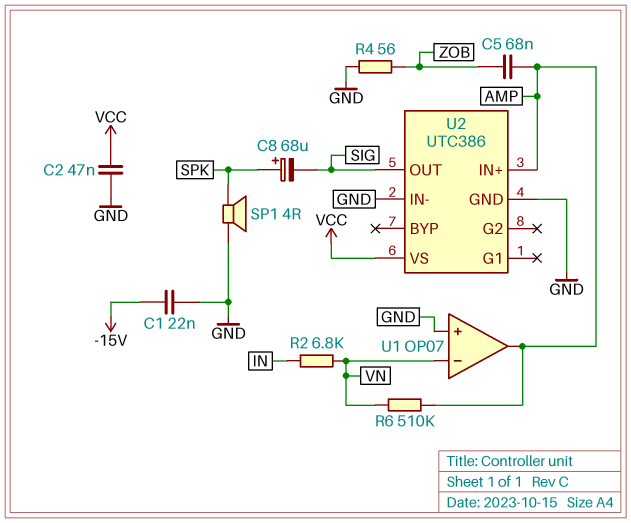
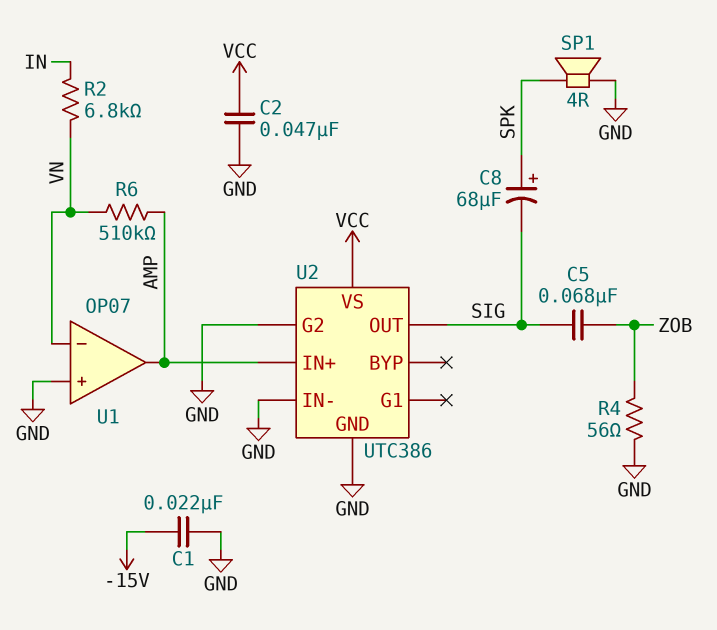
C5: 68nF (AMP, ZOB) -> 68nF (SIG, ZOB)
U2 pin G2: none -> GND

